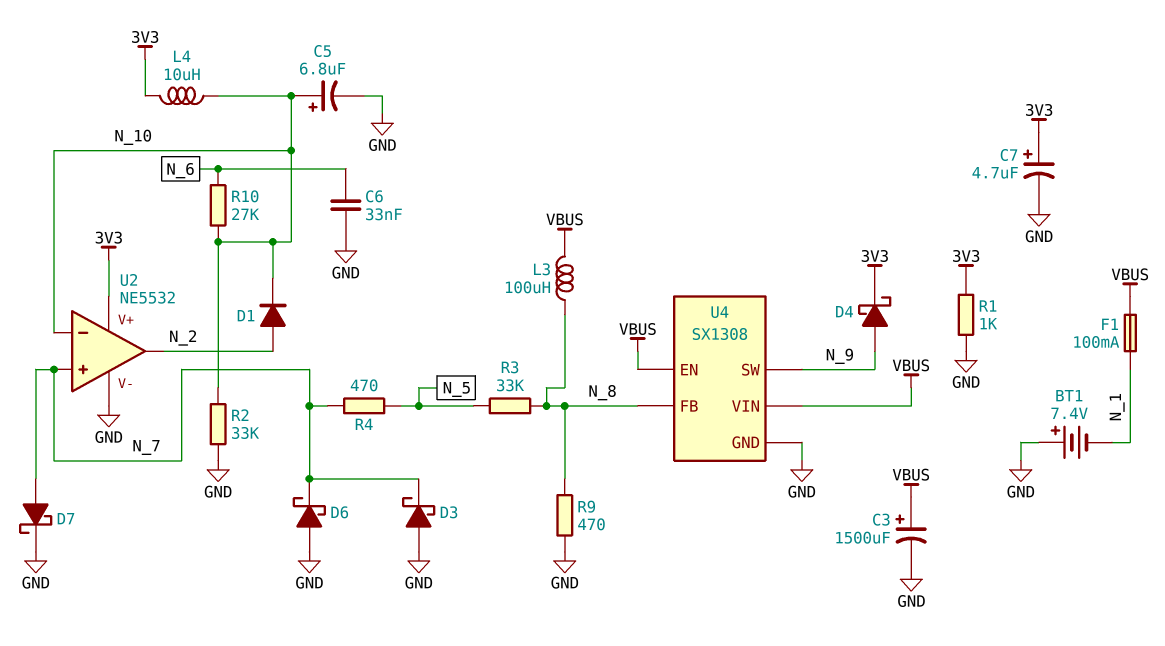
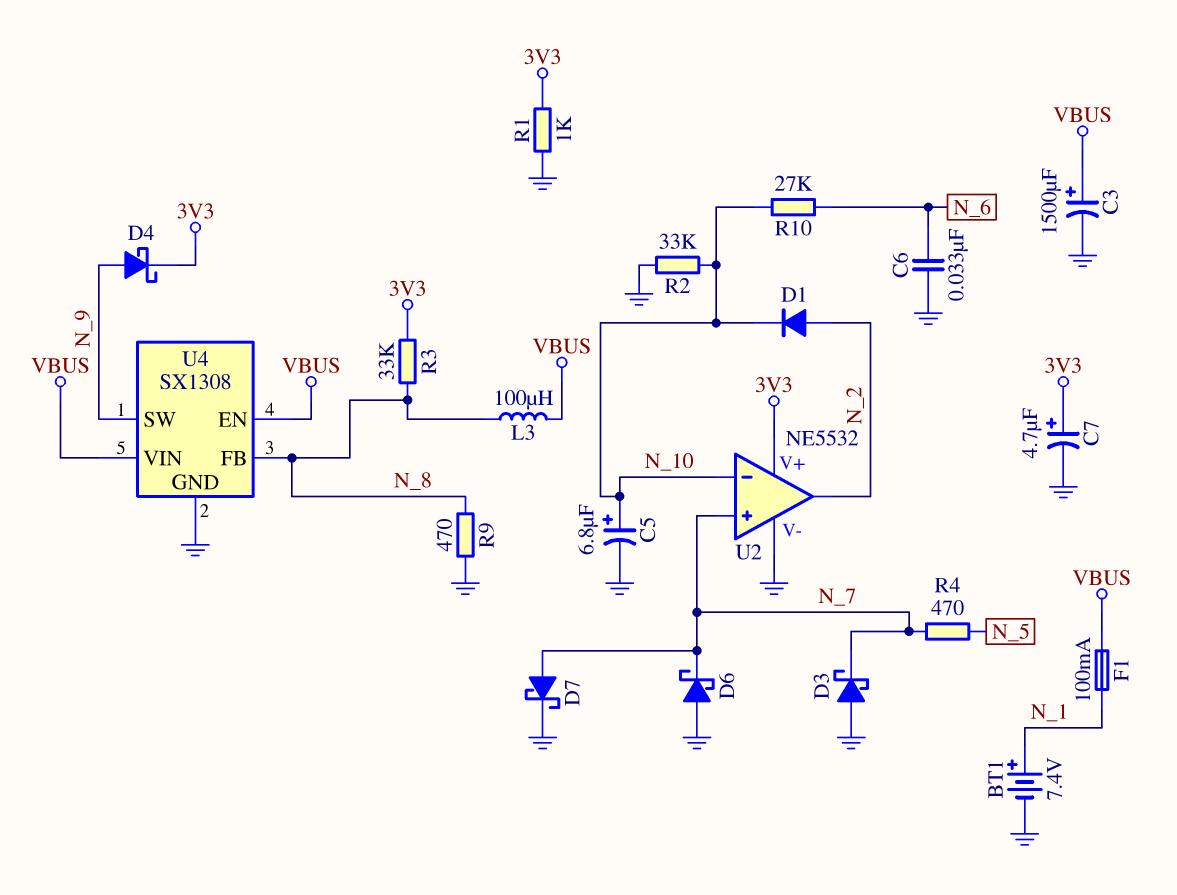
BT1: 7.4V (plus GND, minus N_1) -> 7.4V (plus N_1, minus GND)
L4: 10uH (3V3, N_10) -> none
R3: 33k (N_5, N_8) -> 33k (3V3, N_8)

